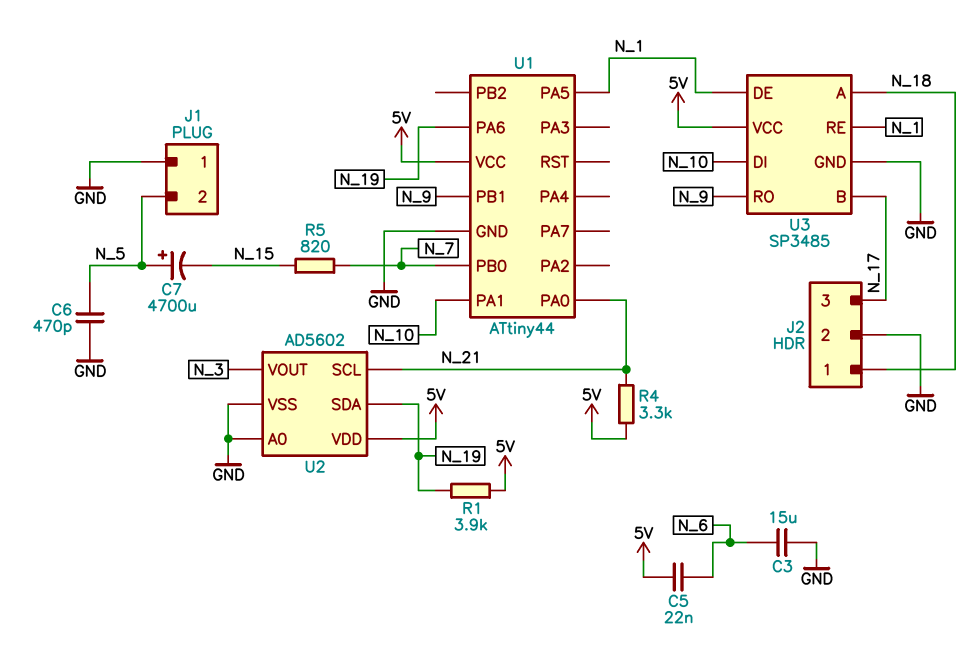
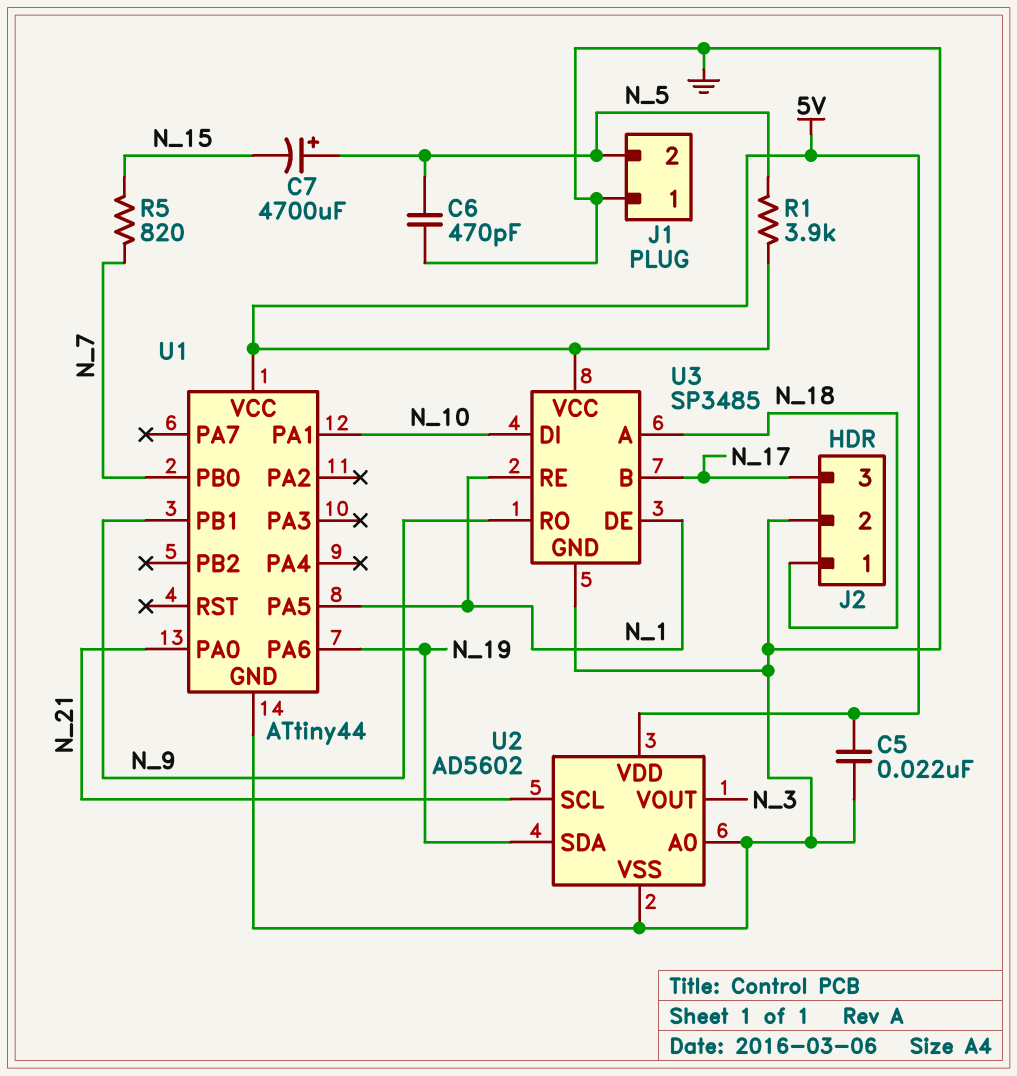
C3: 15uF (GND, N_6) -> none
C5: 22nF (5V, N_6) -> 22nF (5V, GND)
R1: 3.9k (5V, N_19) -> 3.9k (5V, N_5)
R4: 3.3k (5V, N_21) -> none

